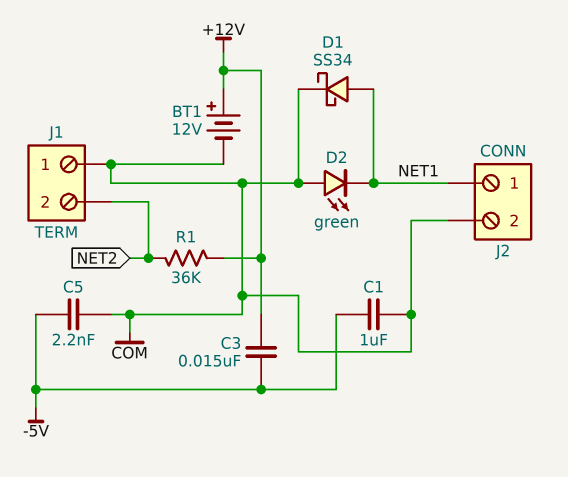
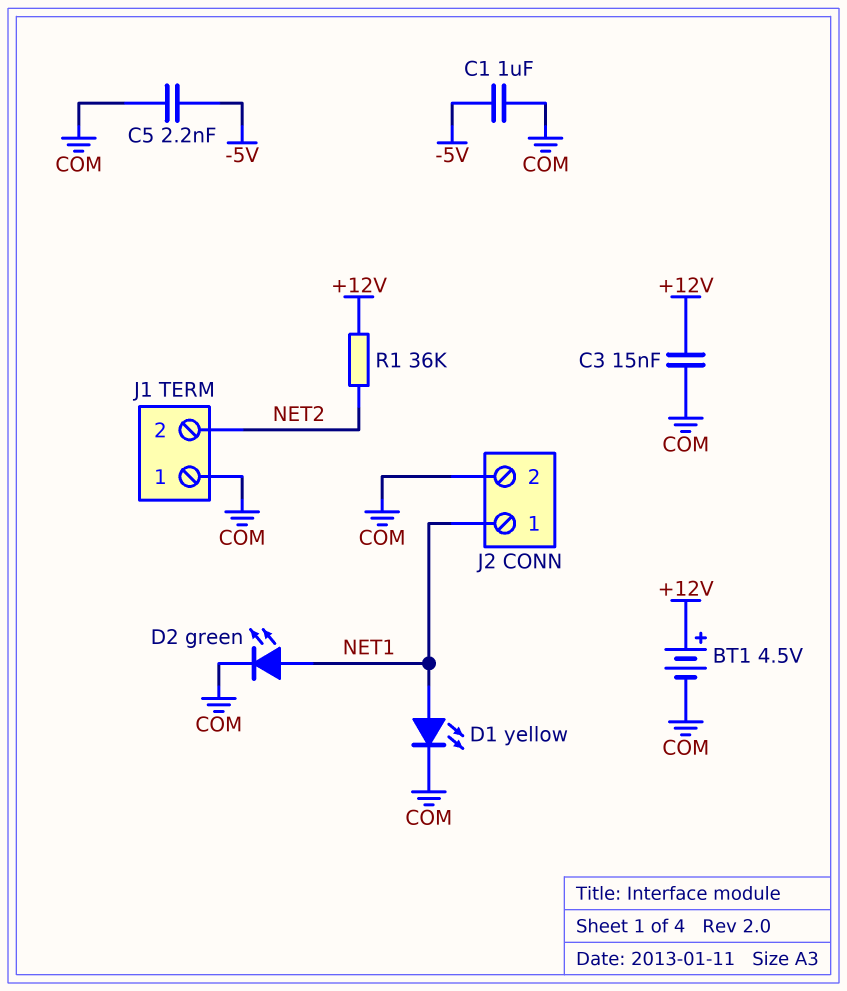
BT1: 12V (plus +12V, minus COM) -> 4.5V (plus +12V, minus COM)
C3: 15nF (+12V, -5V) -> 15nF (+12V, COM)
D1: schottky SS34 (A NET1, K COM) -> LED yellow (A NET1, K COM)
D2: LED green (A COM, K NET1) -> LED green (A NET1, K COM)

